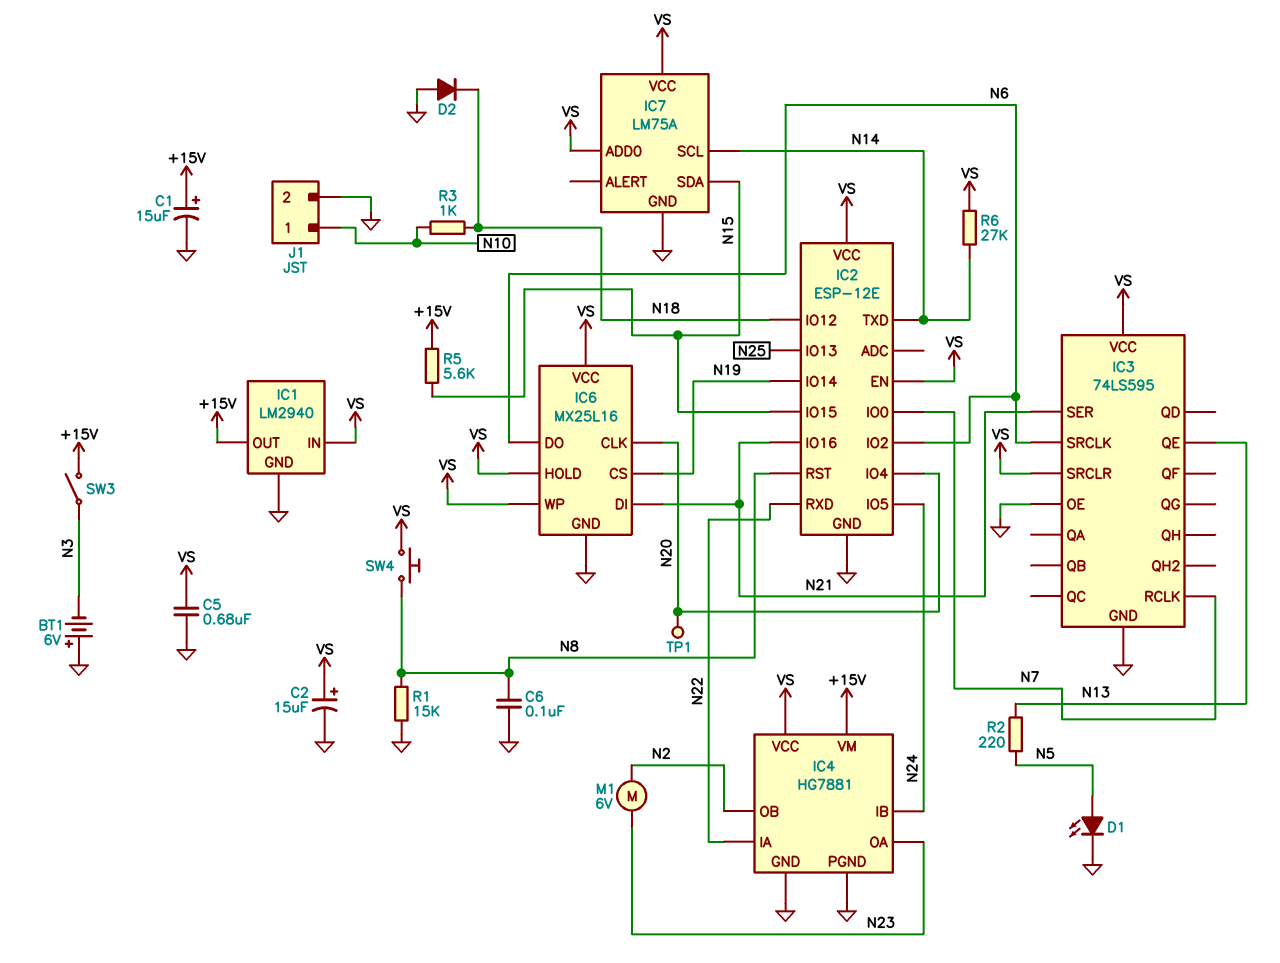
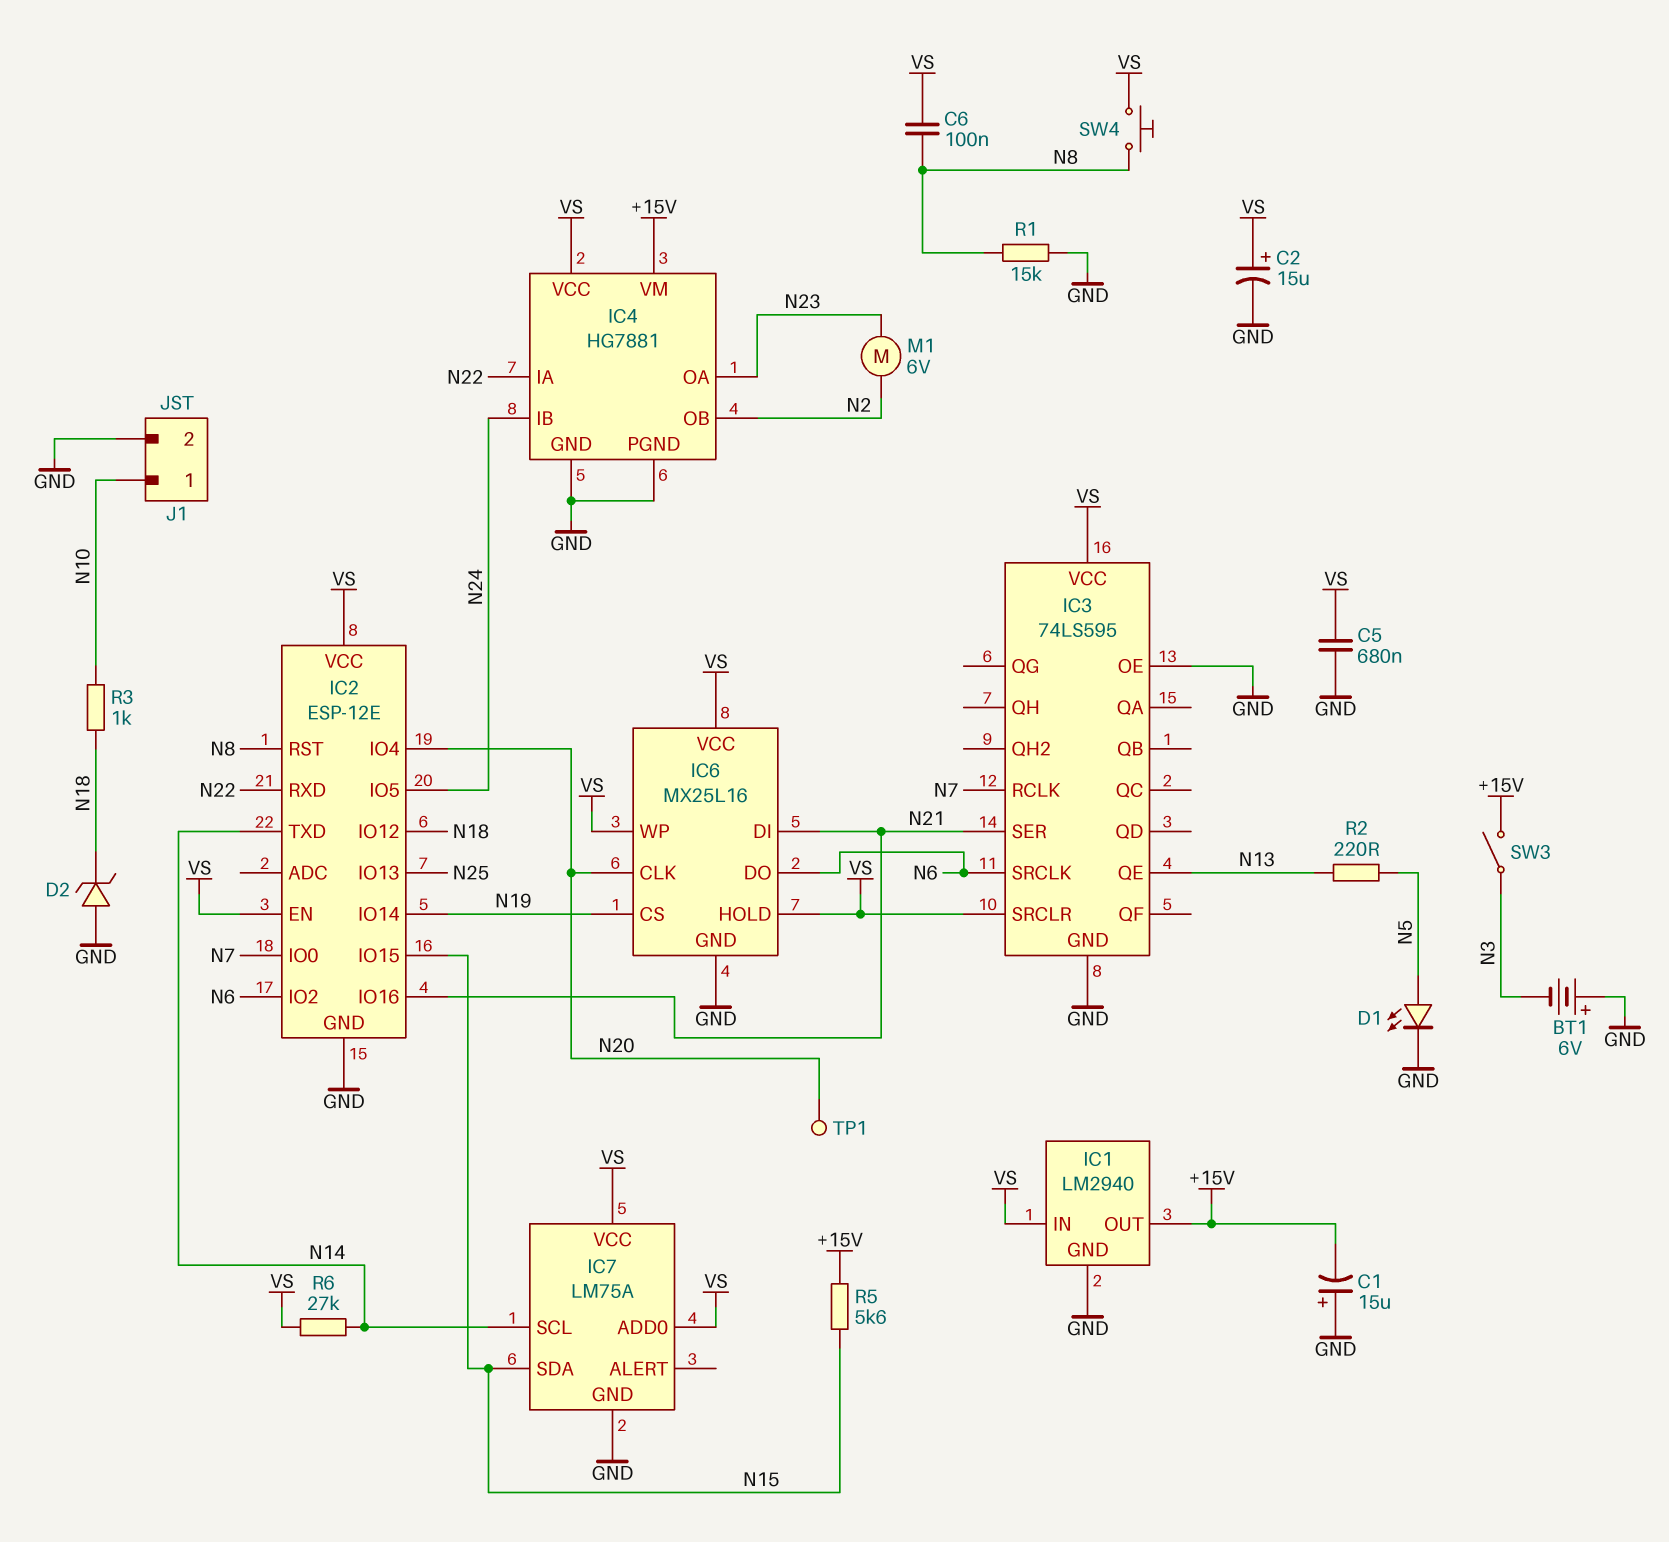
C1: 15uF (plus +15V, minus GND) -> 15uF (plus GND, minus +15V)
C6: 100nF (GND, N8) -> 100nF (N8, VS)
D2: diode (A GND, K N18) -> zener (A GND, K N18)

